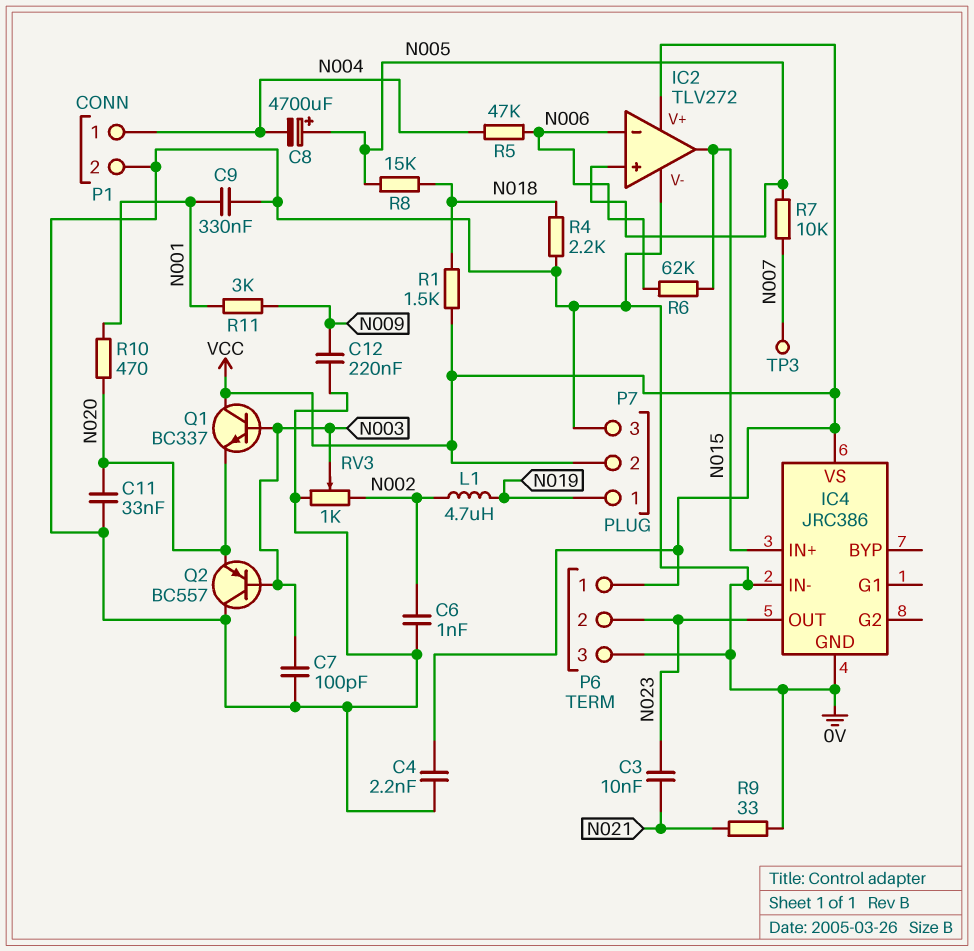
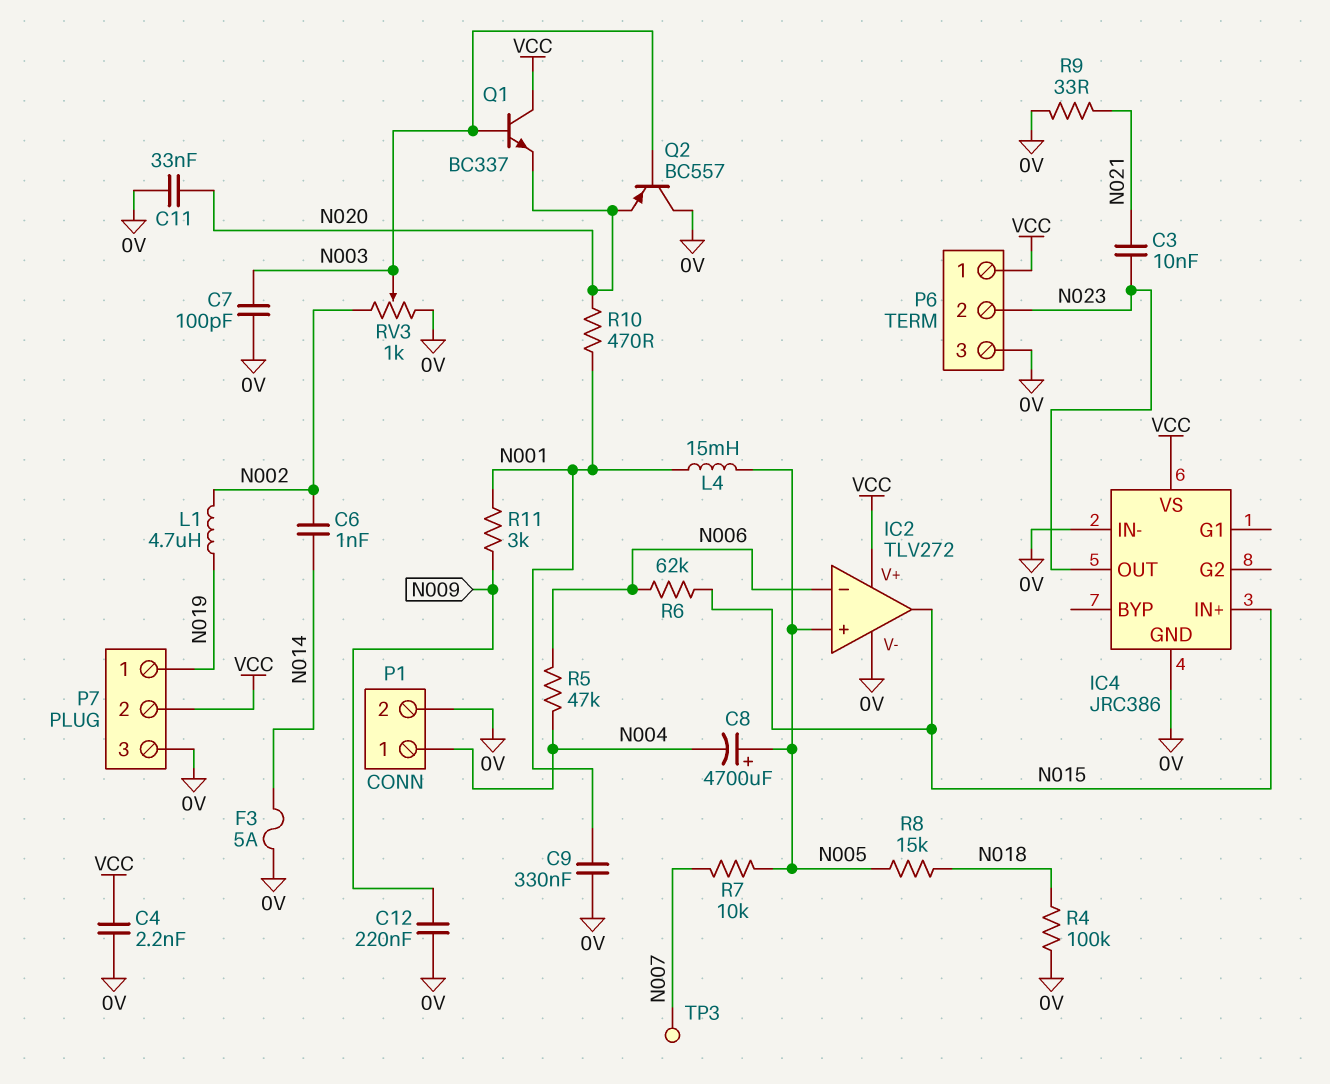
C6: 1nF (0V, N002) -> 1nF (N002, N014)
F3: none -> 5A (0V, N014)
L4: none -> 15mH (N001, N005)
R1: 1.5k (N018, VCC) -> none
R4: 2.2k (0V, N018) -> 100k (0V, N018)

